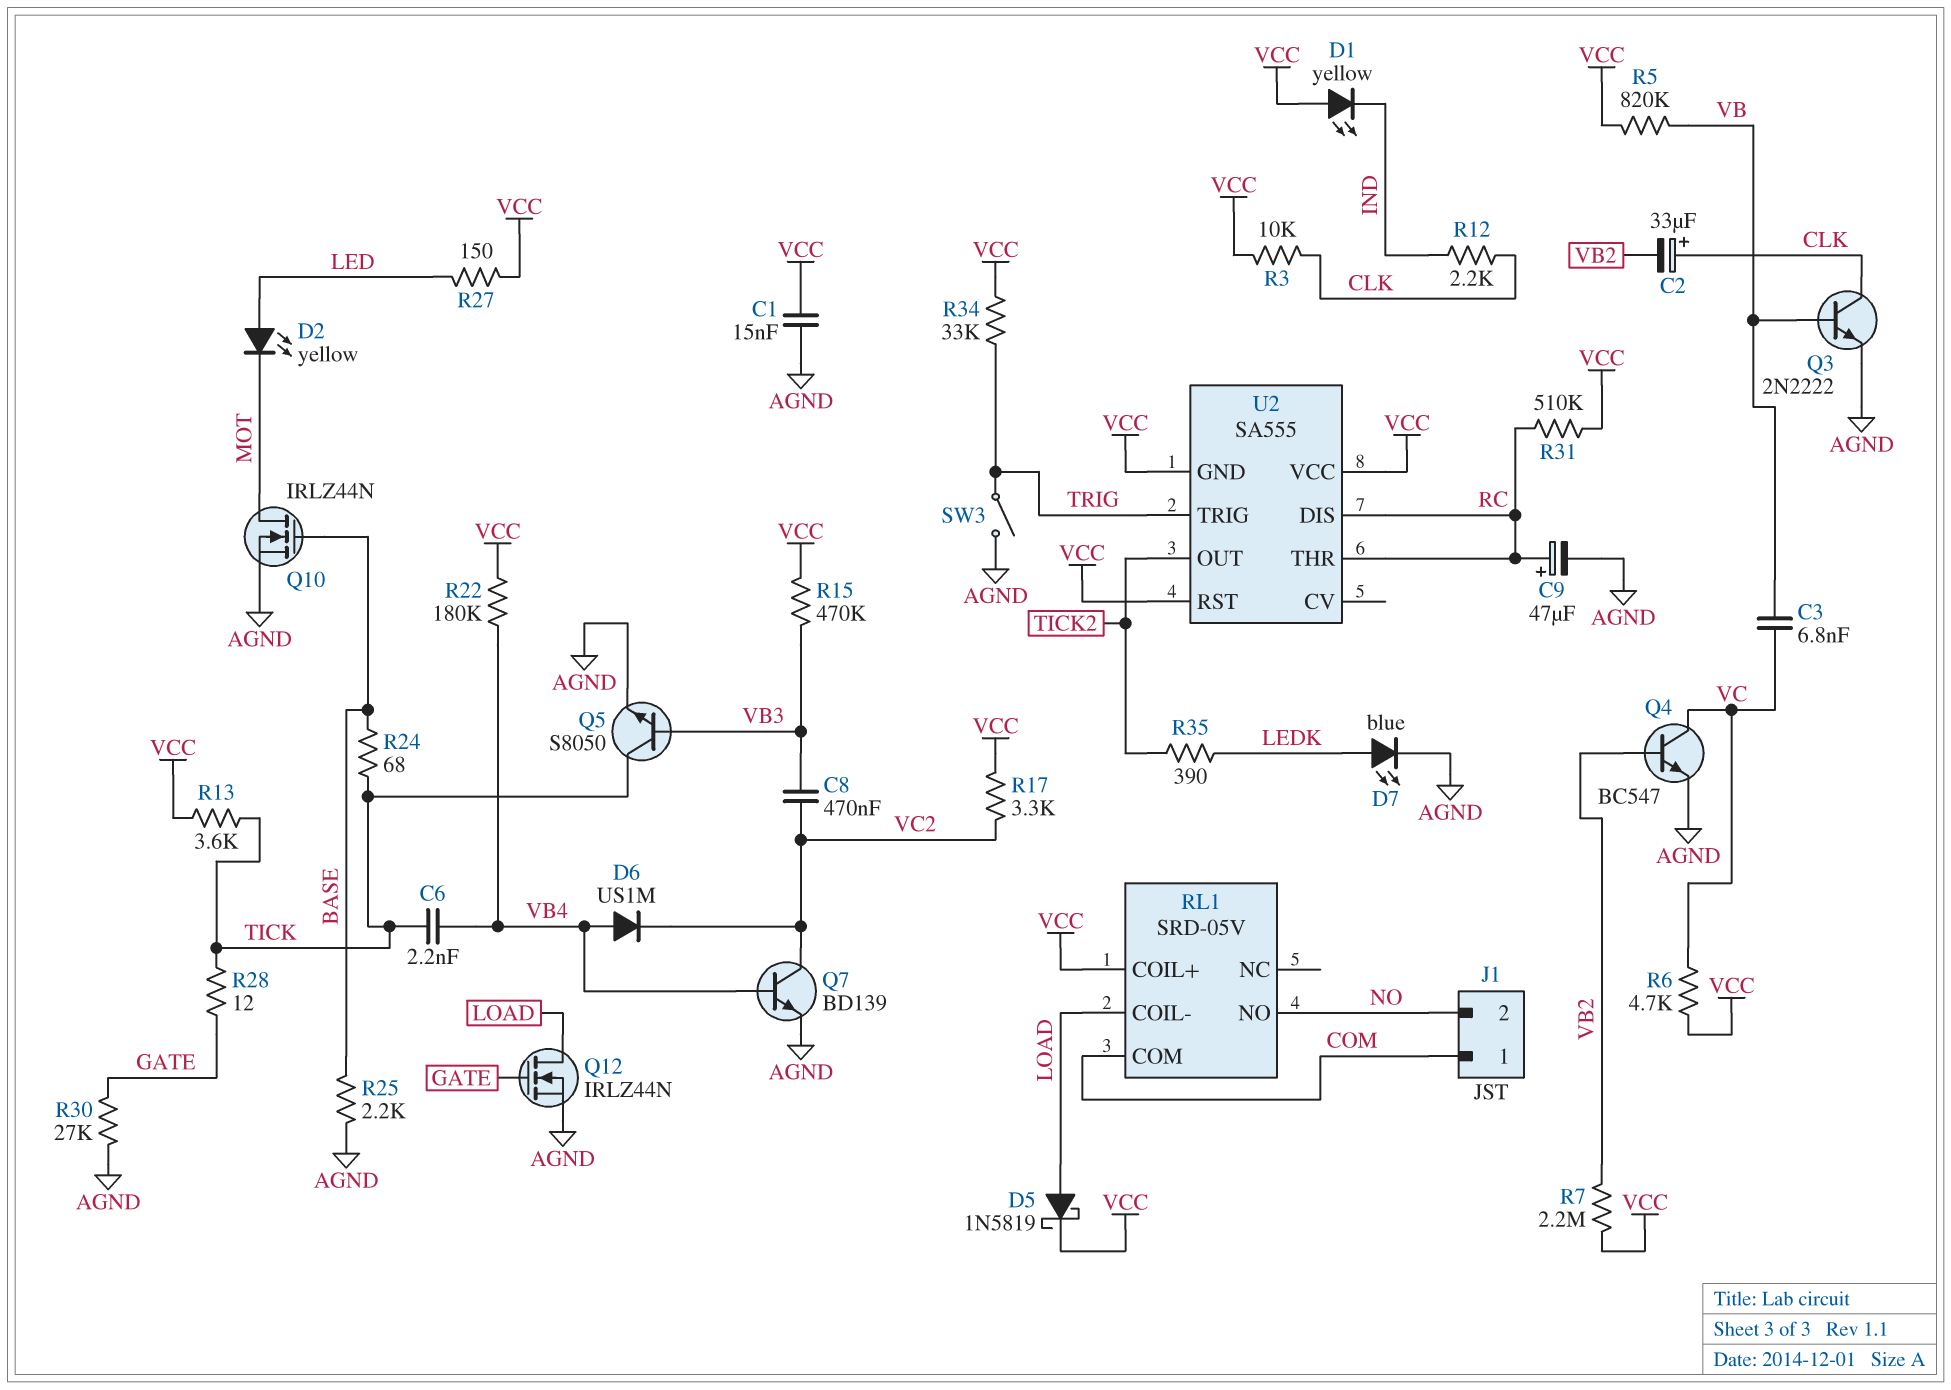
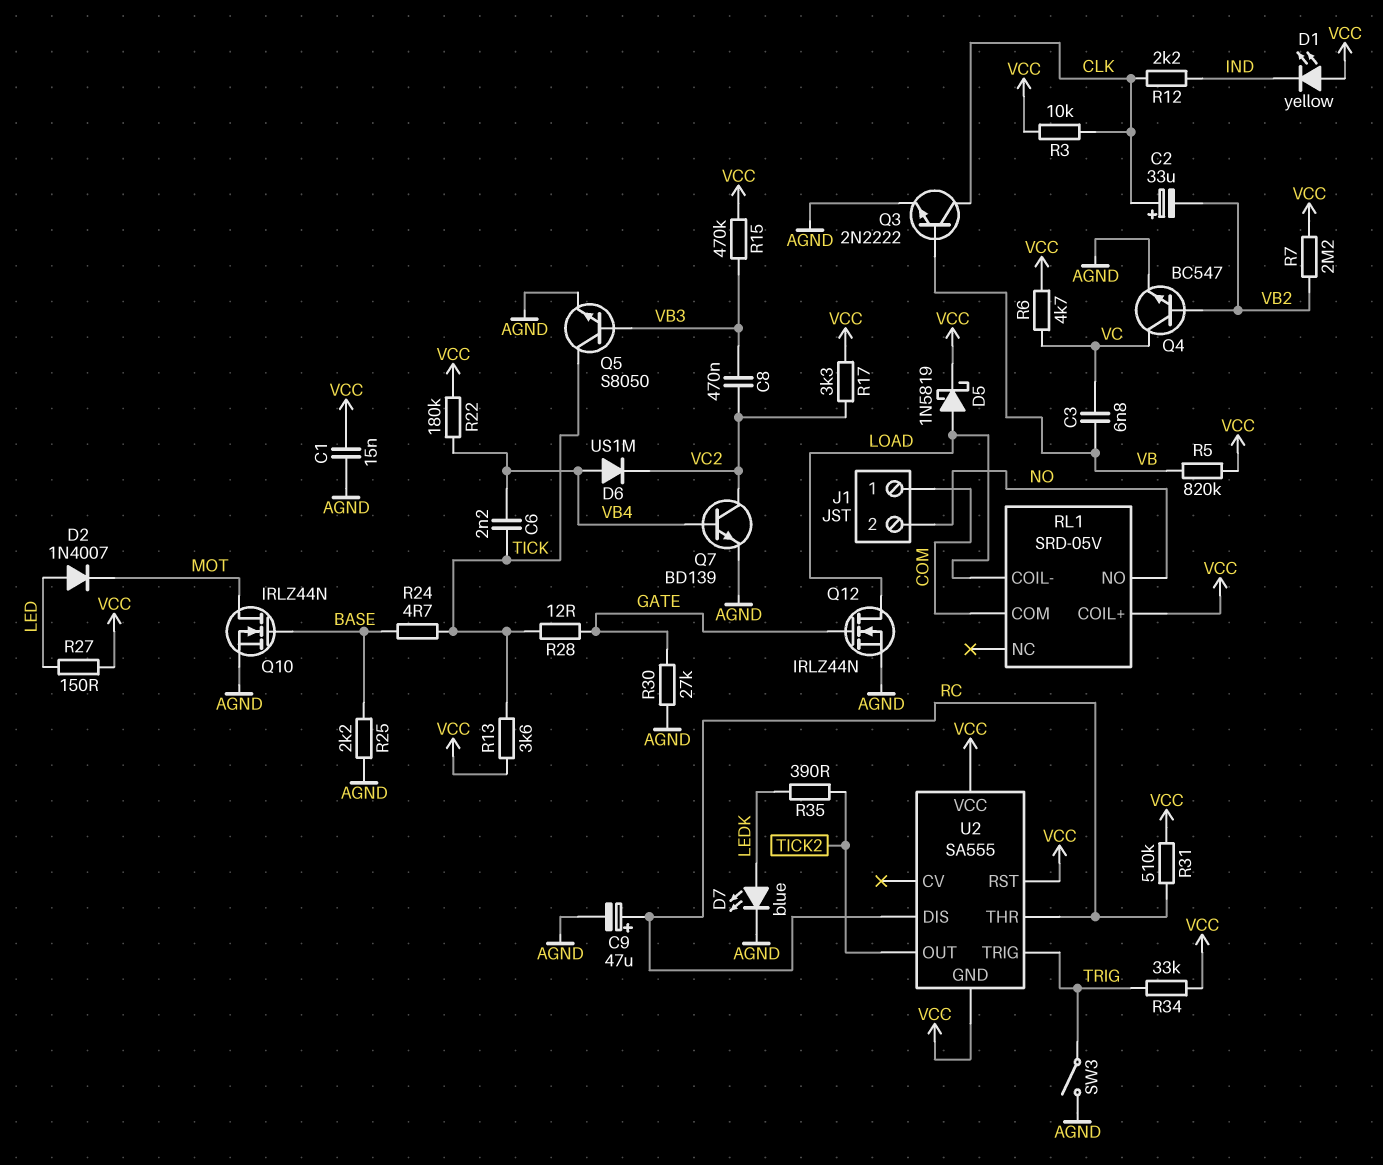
D2: LED yellow (A LED, K MOT) -> diode 1N4007 (A LED, K MOT)
R24: 68 (BASE, TICK) -> 4.7 (BASE, TICK)

